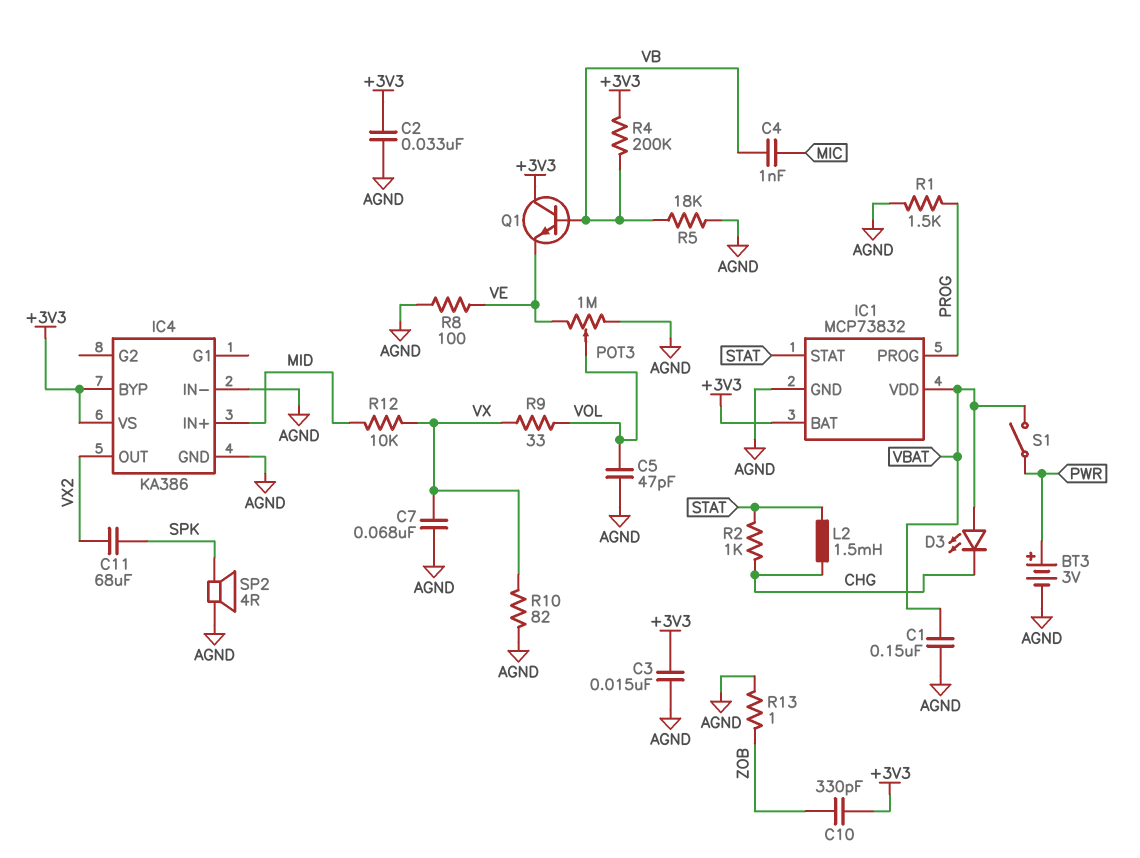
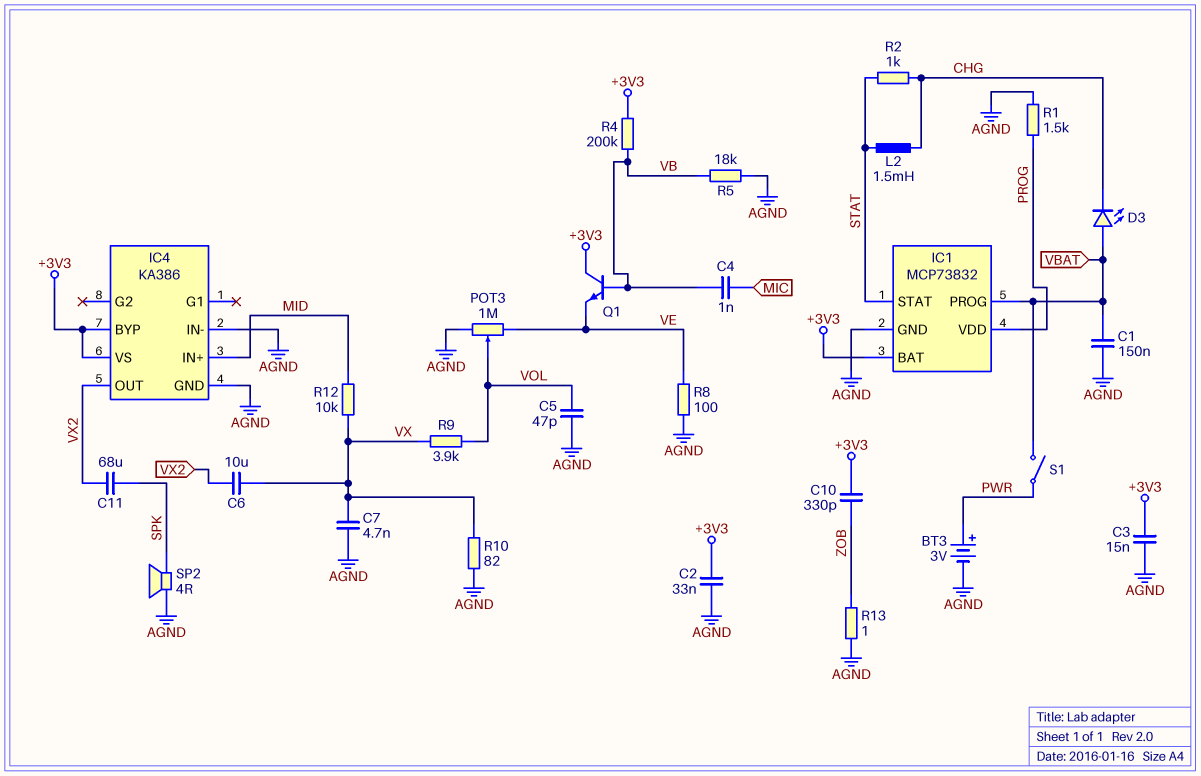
C6: none -> 10uF (VX, VX2)
C7: 68nF (AGND, VX) -> 4.7nF (AGND, VX)
IC1 pin PROG: PROG -> VBAT
IC1 pin VDD: VBAT -> PROG
R9: 33 (VOL, VX) -> 3.9k (VOL, VX)

